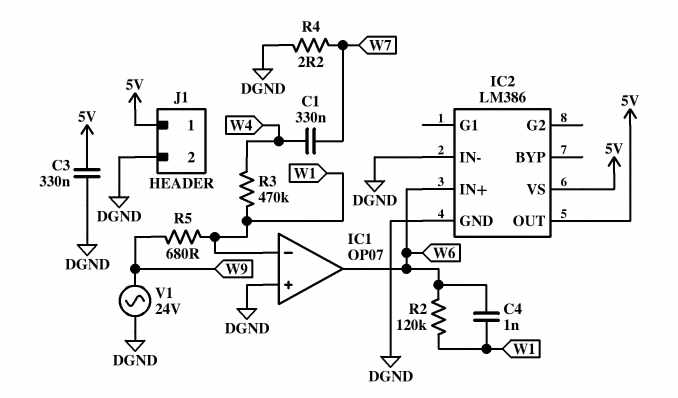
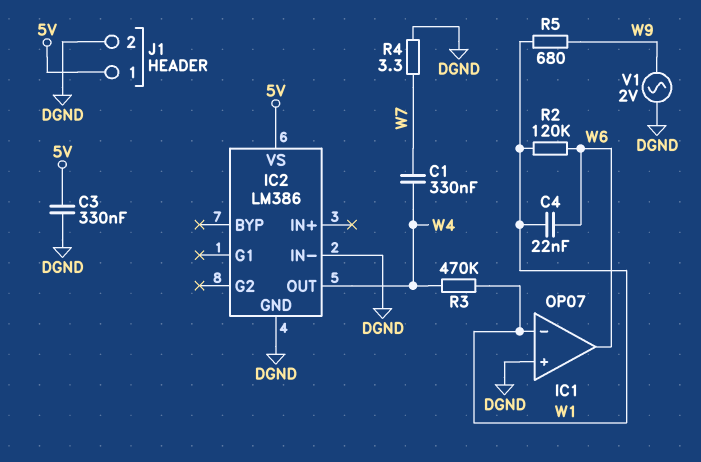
C4: 1nF (W1, W6) -> 22nF (W1, W6)
IC2 pin IN+: W6 -> none
IC2 pin OUT: 5V -> W4
R4: 2.2 (DGND, W7) -> 3.3 (DGND, W7)
V1: AC 24V (DGND, W9) -> AC 2V (DGND, W9)

